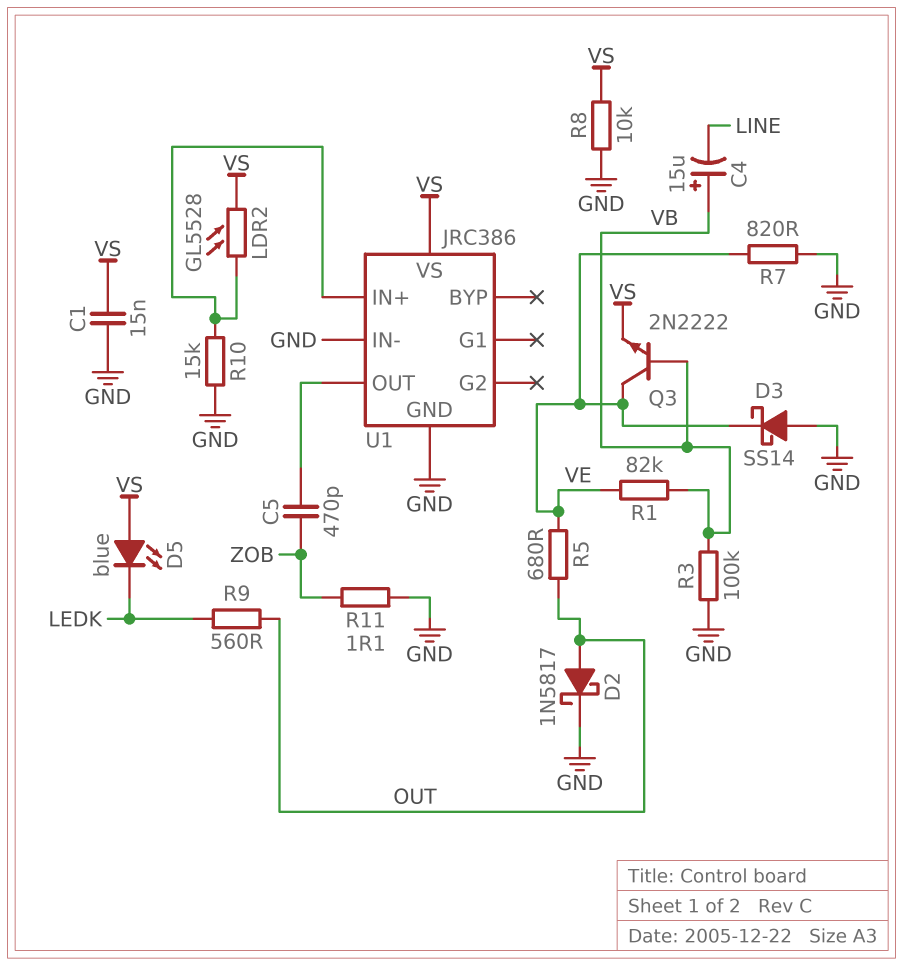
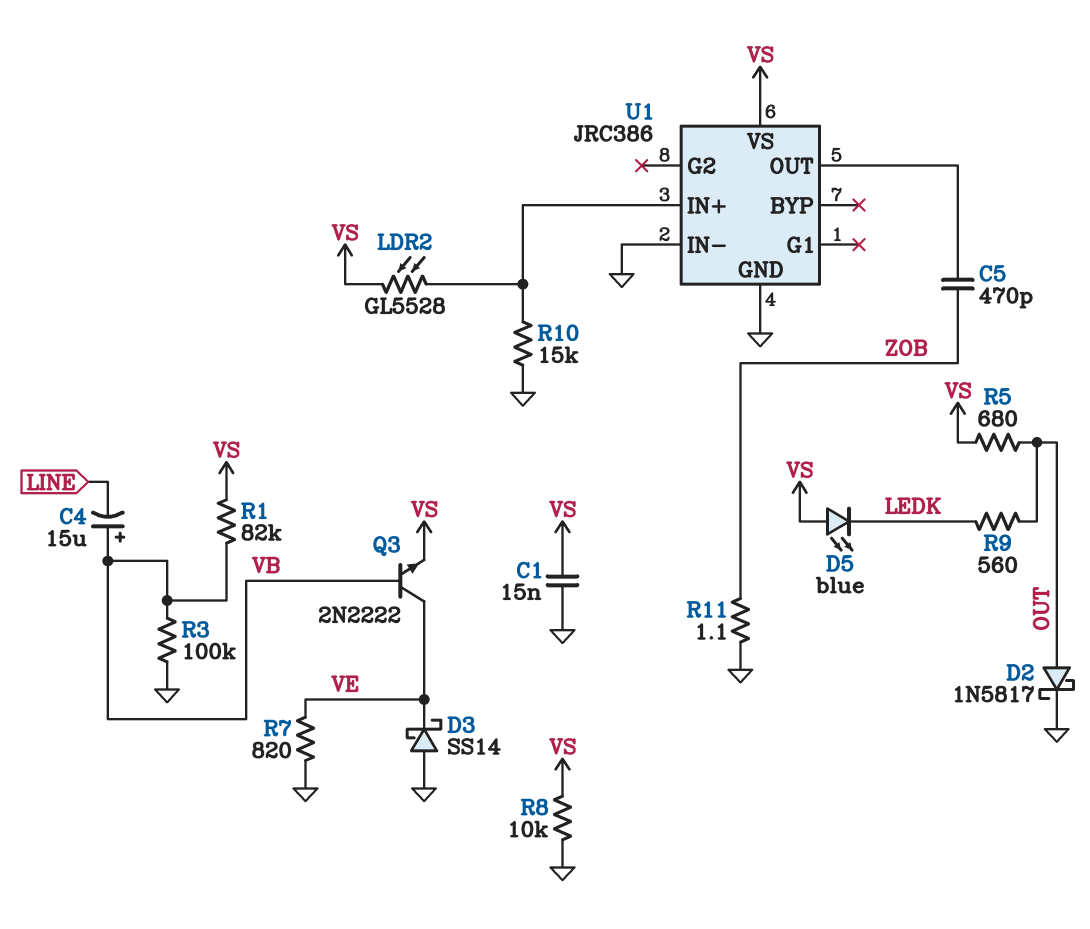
R1: 82k (VB, VE) -> 82k (VB, VS)
R5: 680 (OUT, VE) -> 680 (OUT, VS)

